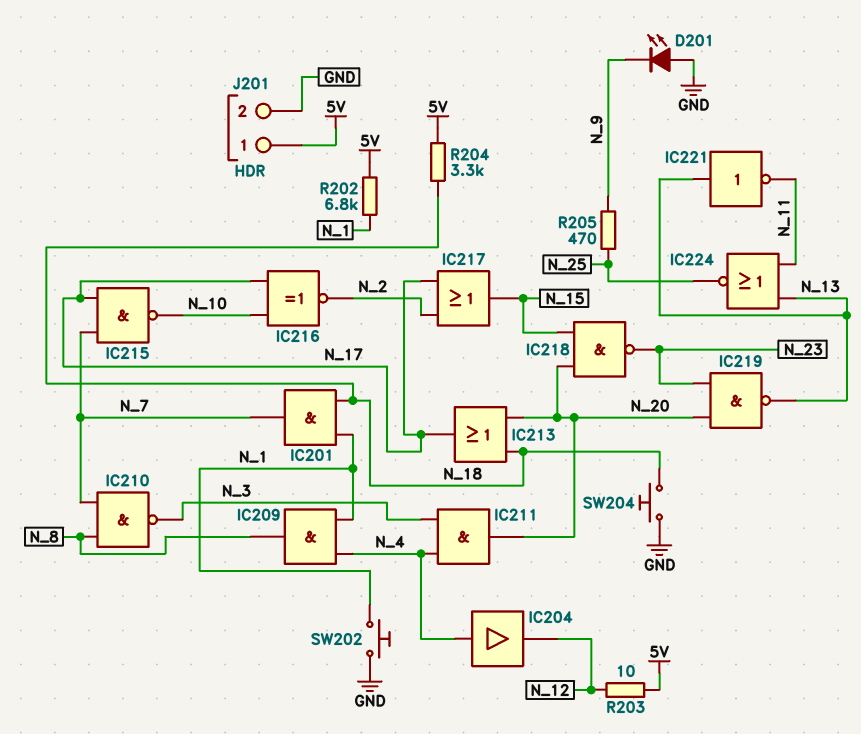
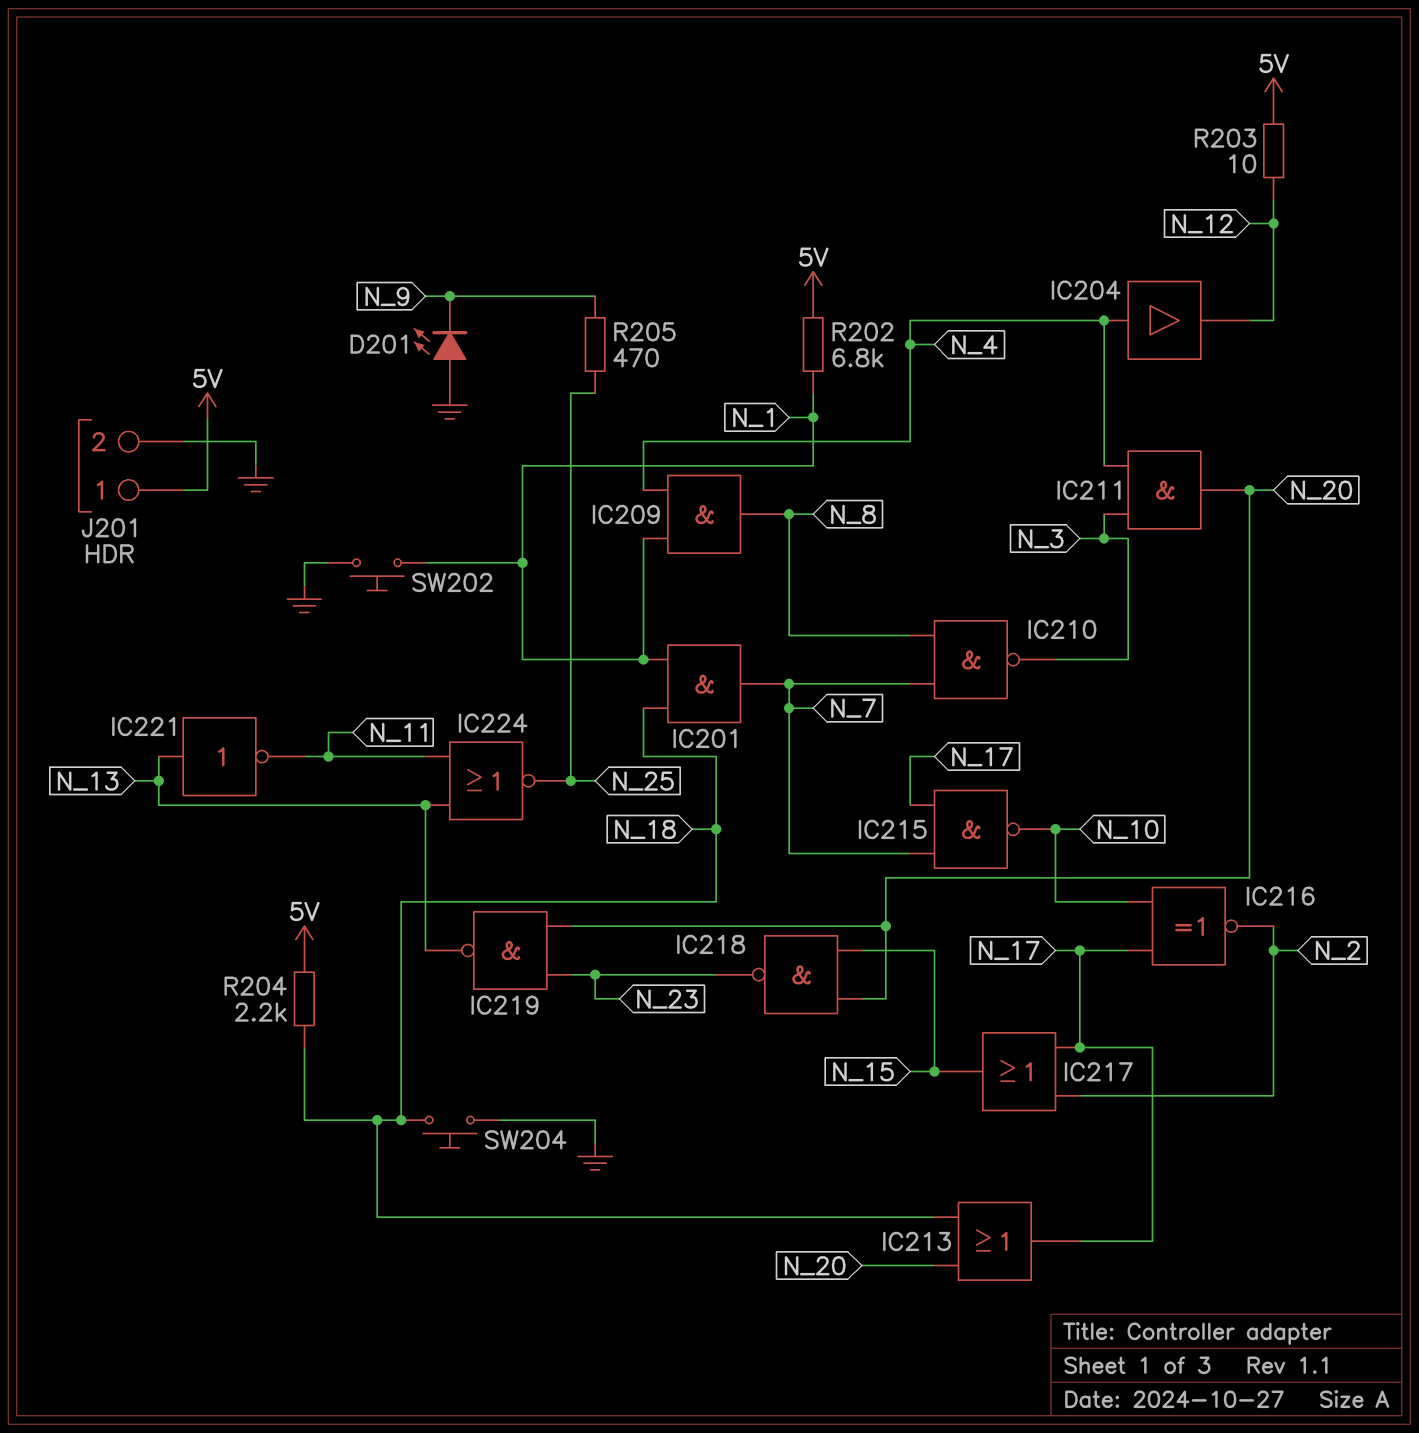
R204: 3.3k (5V, N_18) -> 2.2k (5V, N_18)

